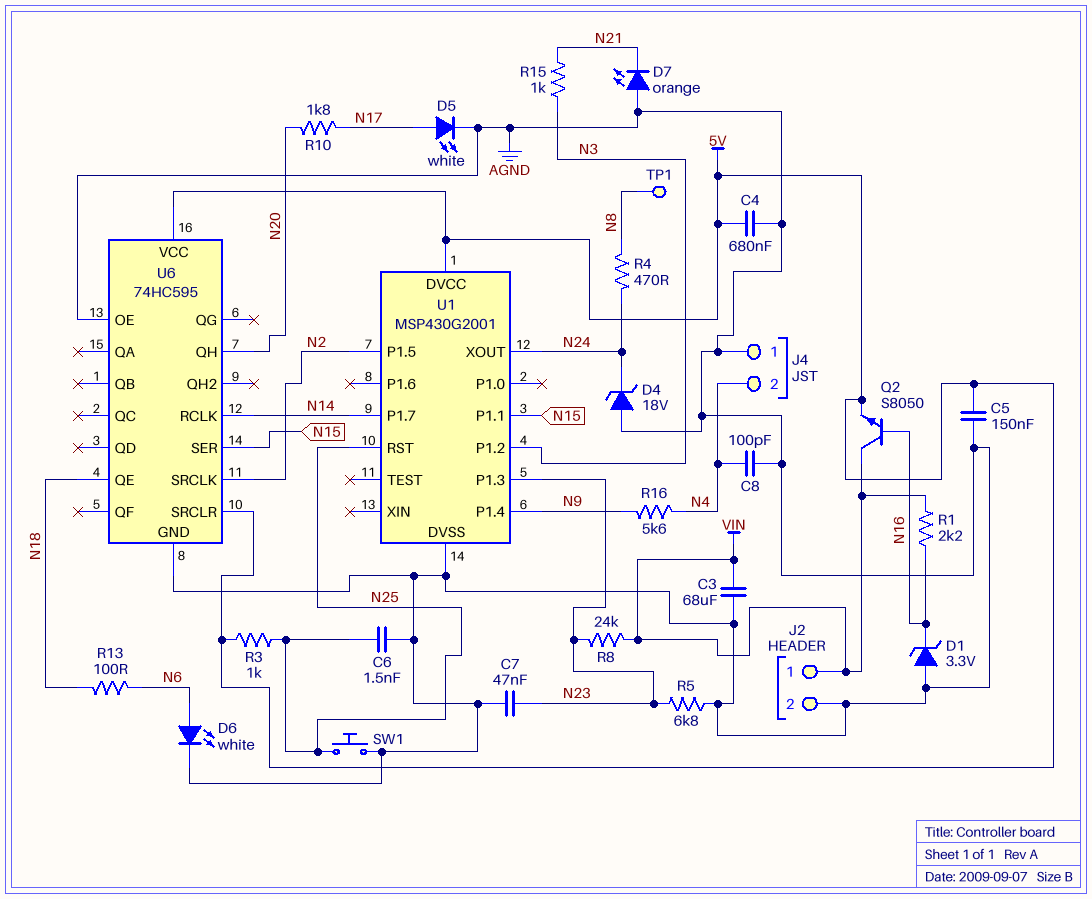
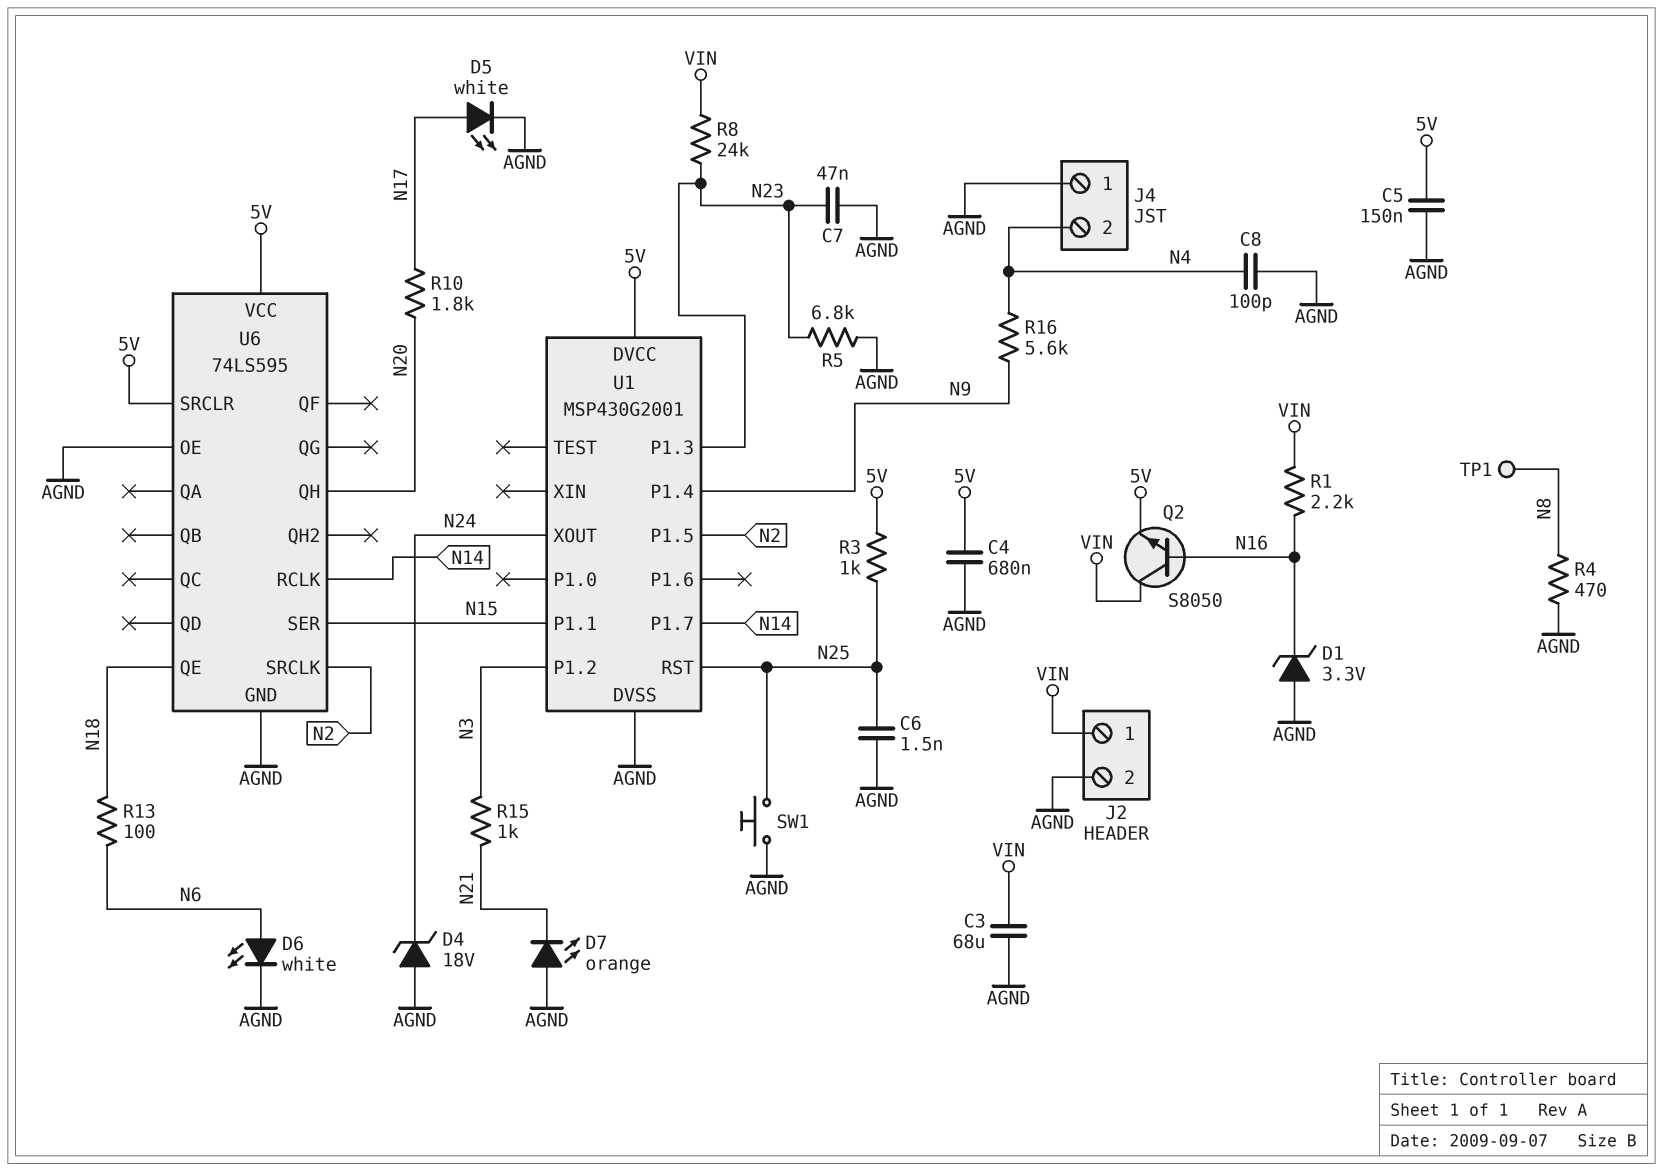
R4: 470 (N8, N24) -> 470 (AGND, N8)
U6: 74HC595 -> 74LS595

